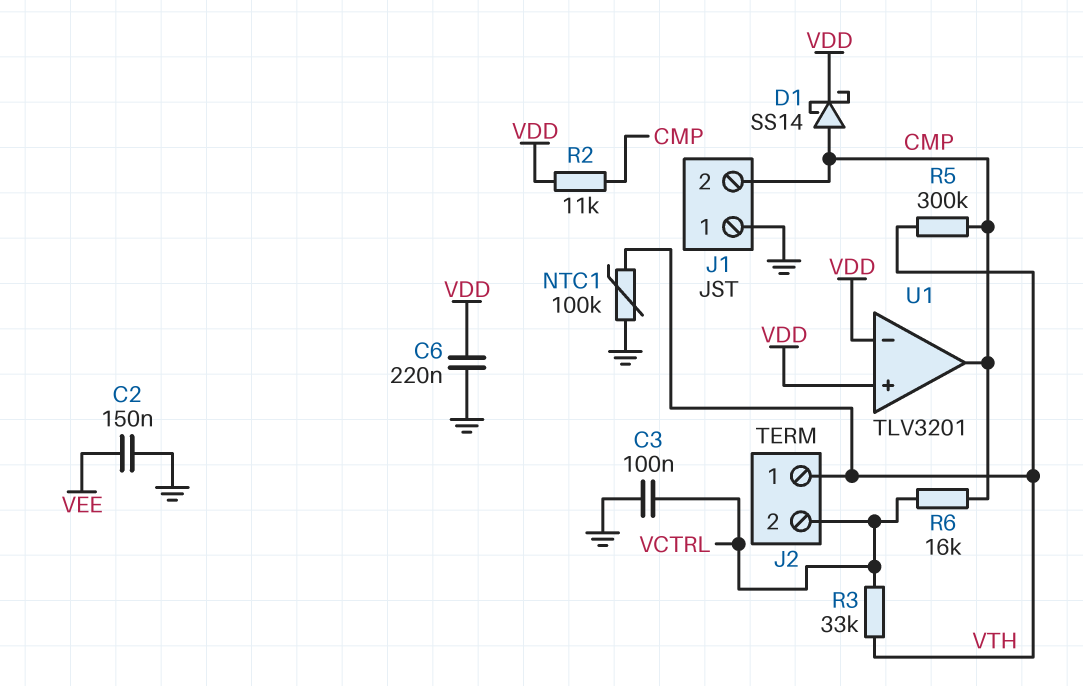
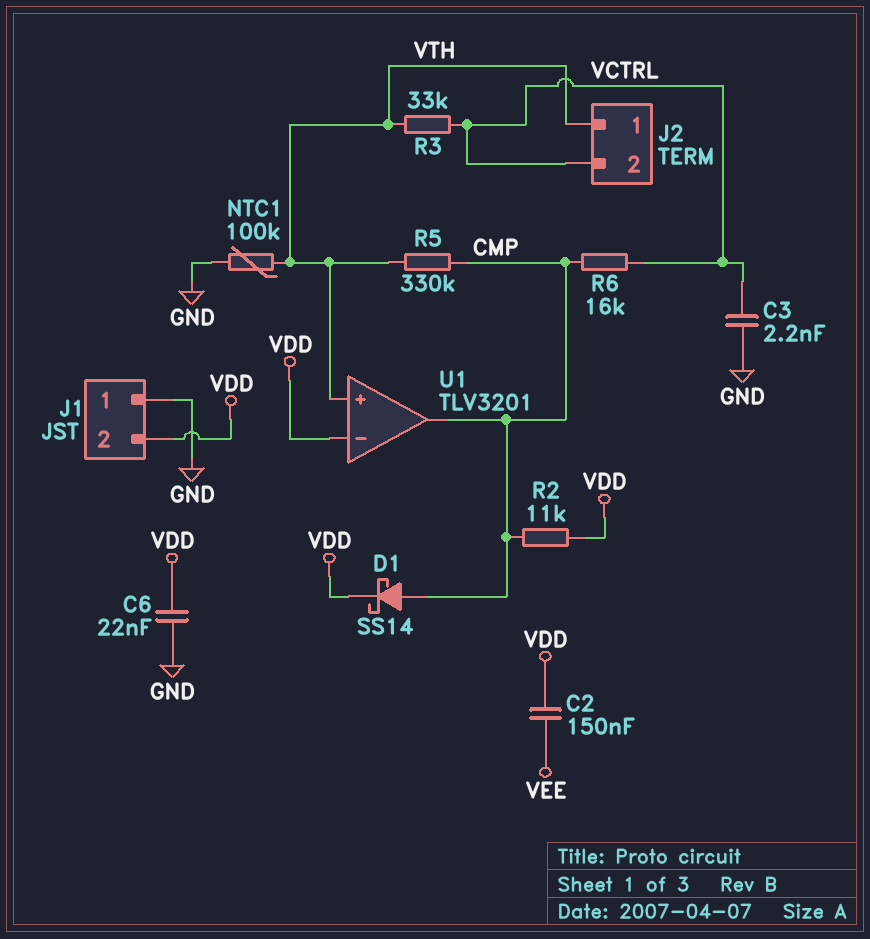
C2: 150nF (GND, VEE) -> 150nF (VDD, VEE)
C3: 100nF (GND, VCTRL) -> 2.2nF (GND, VCTRL)
C6: 220nF (GND, VDD) -> 22nF (GND, VDD)
J1 pin 2: CMP -> VDD
R5: 300k (CMP, VTH) -> 330k (CMP, VTH)
U1 pin in+: VDD -> VTH

